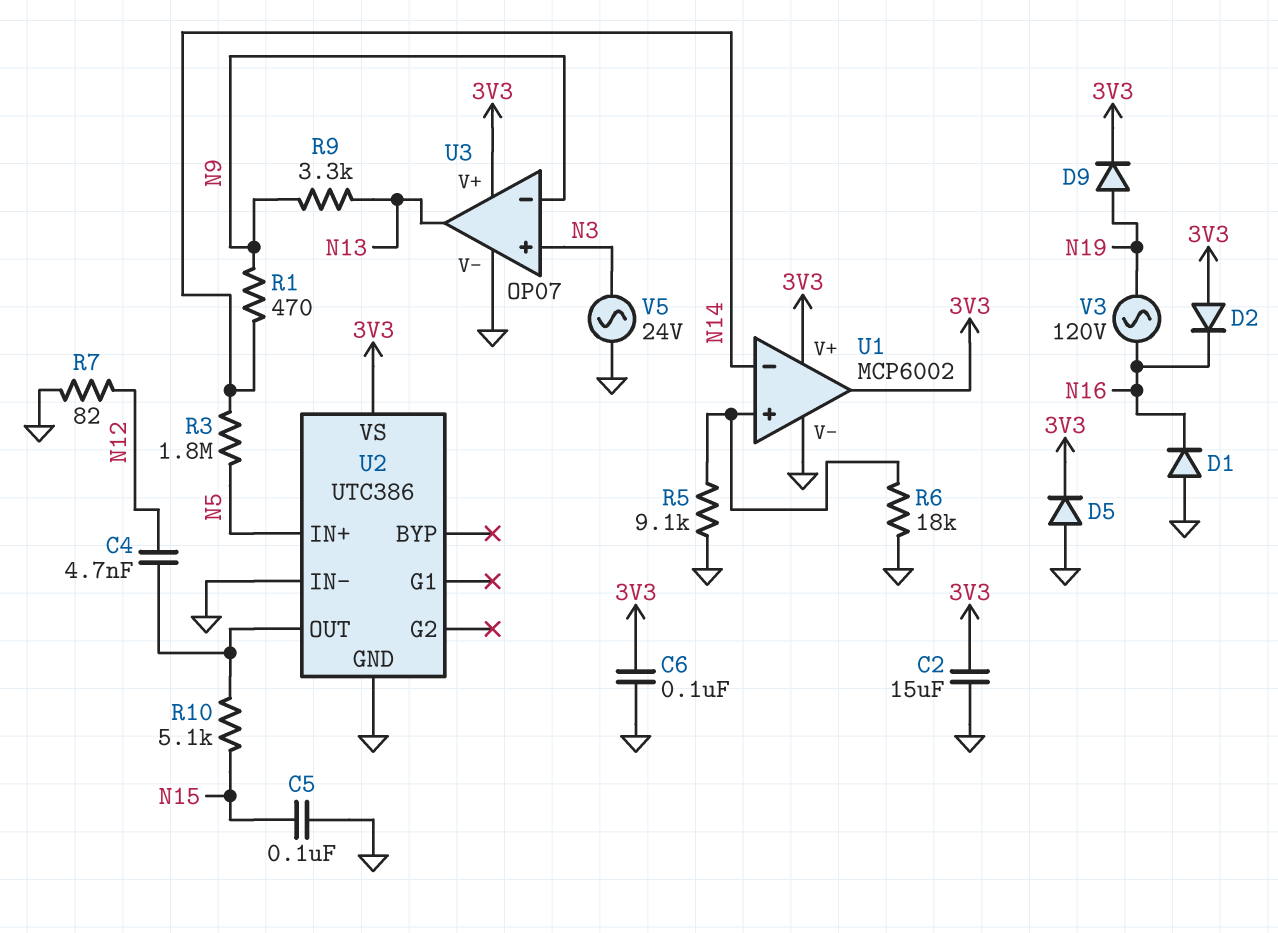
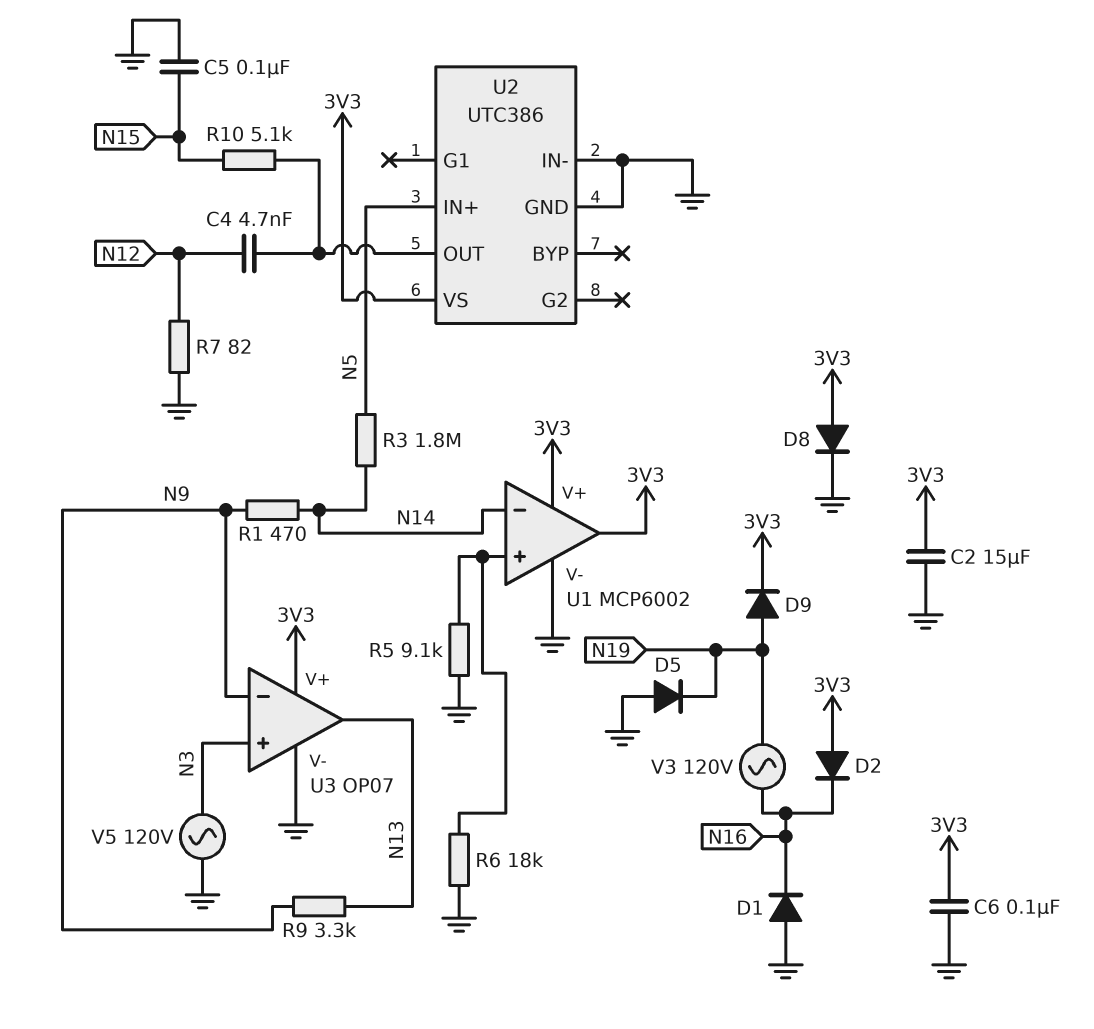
D5: diode (A GND, K 3V3) -> diode (A GND, K N19)
D8: none -> diode (A 3V3, K GND)
V5: AC 24V (GND, N3) -> AC 120V (GND, N3)

